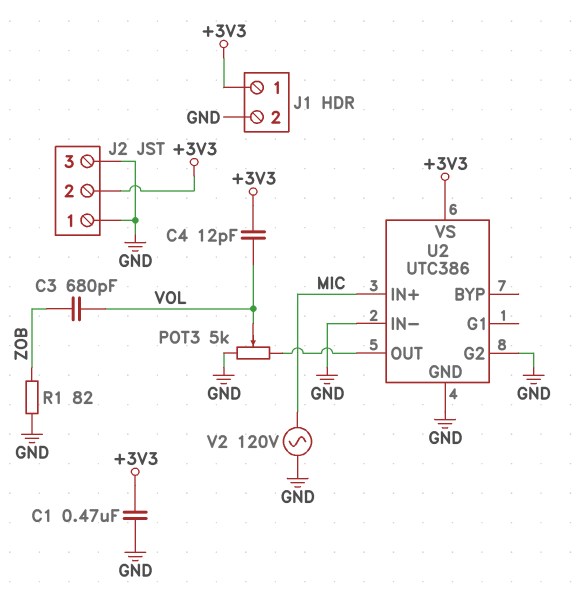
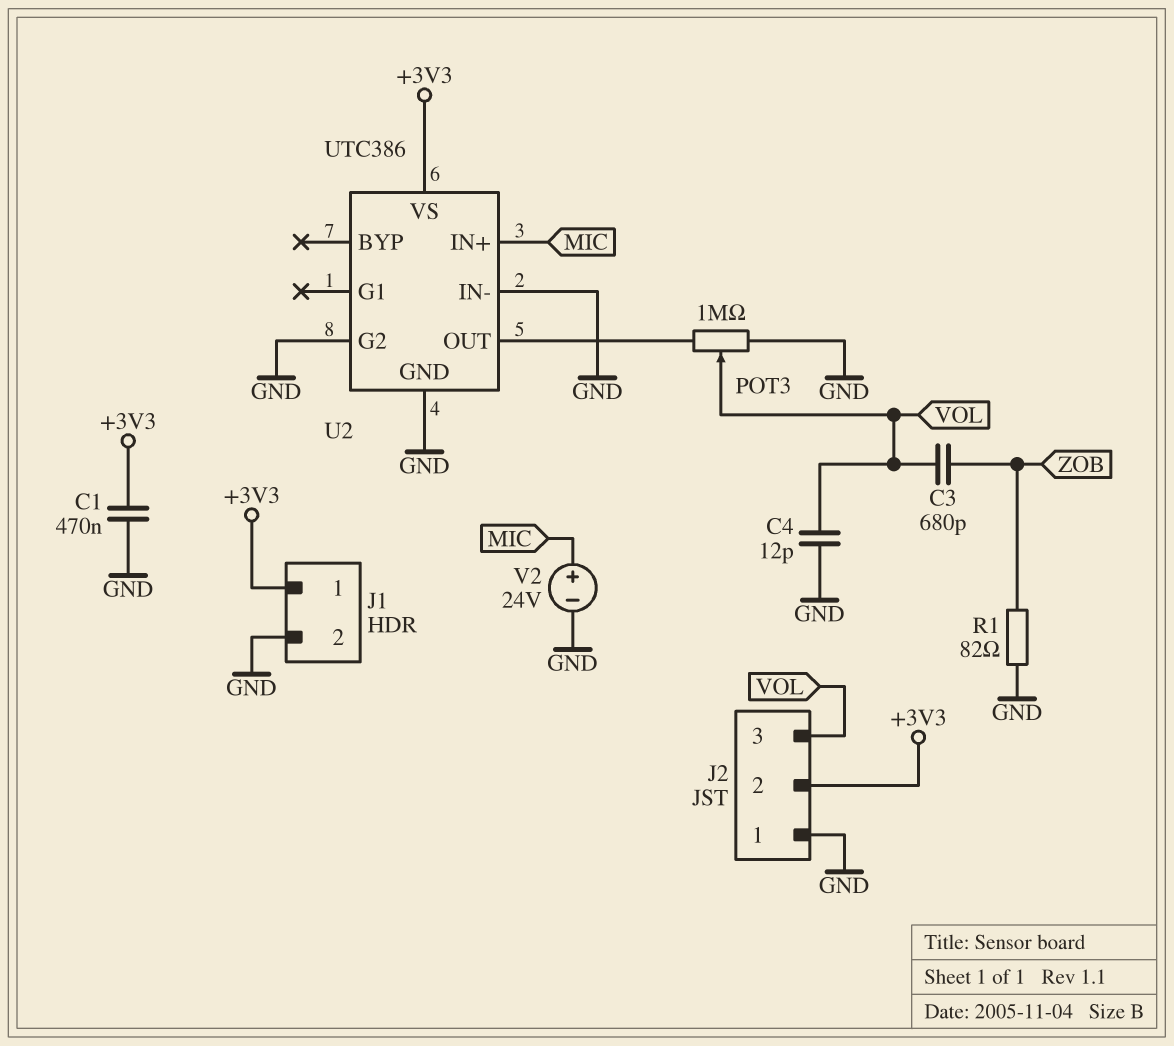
C4: 12pF (+3V3, VOL) -> 12pF (GND, VOL)
J2 pin 3: GND -> VOL
POT3: 5k (GND, U2/OUT, wiper VOL) -> 1M (GND, U2/OUT, wiper VOL)
V2: AC 120V (GND, MIC) -> 24V (plus MIC, minus GND)

